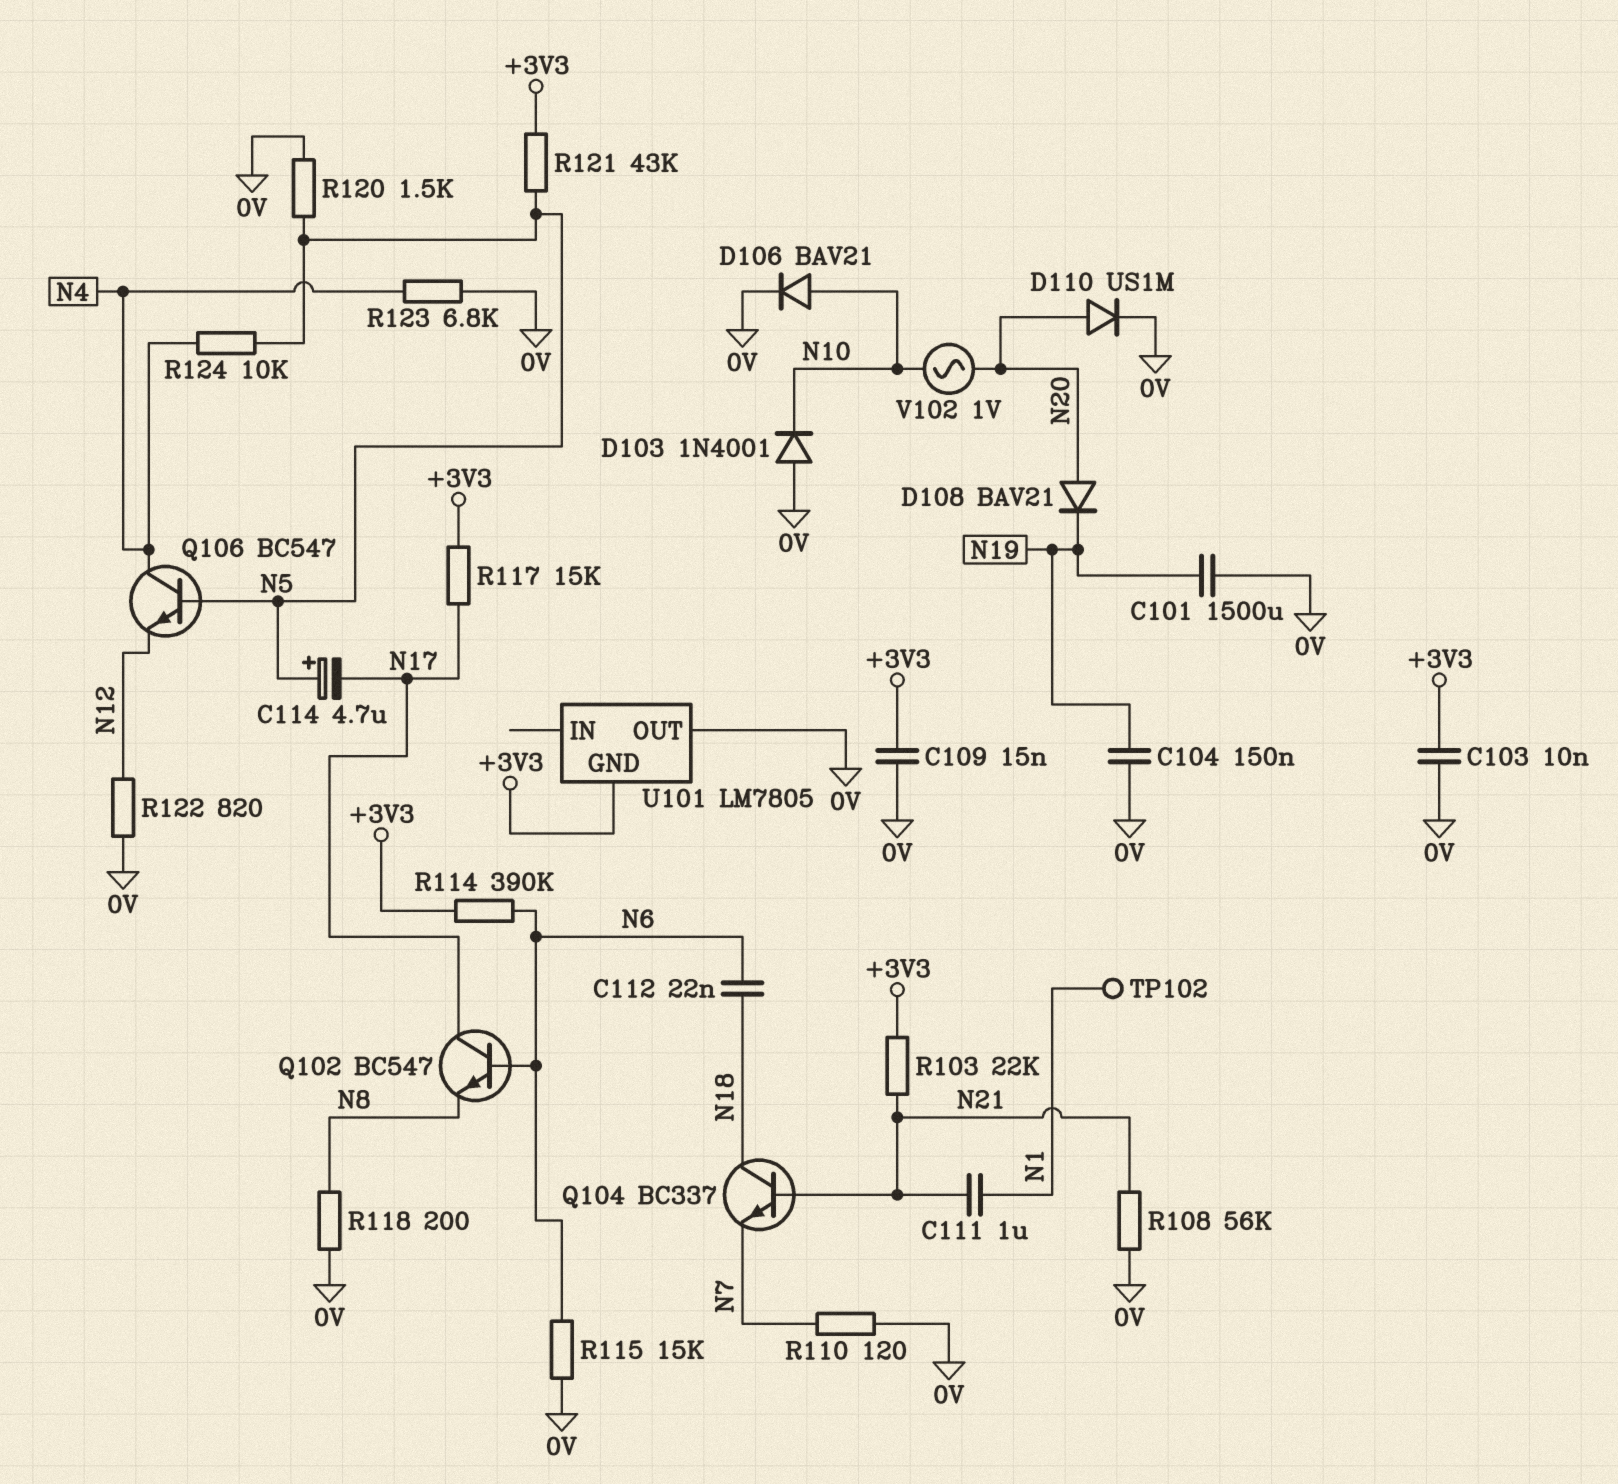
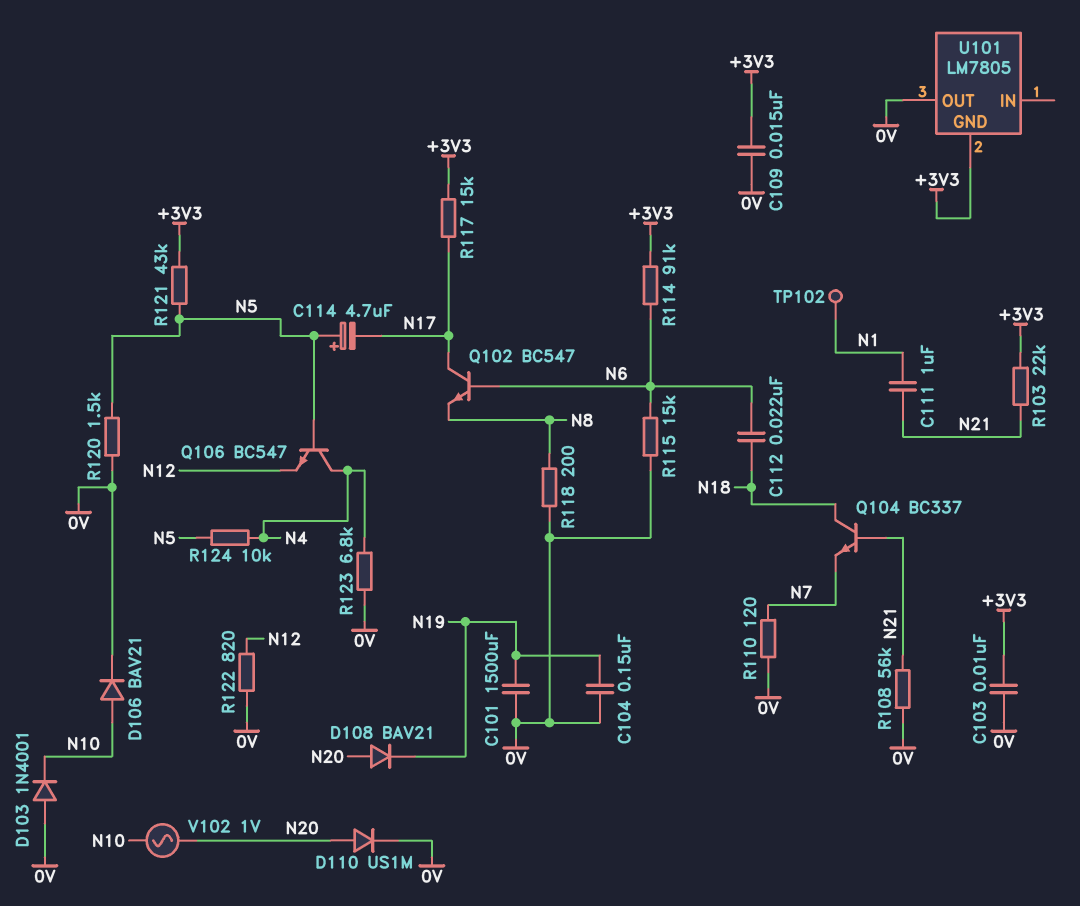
R114: 390k (+3V3, N6) -> 91k (+3V3, N6)

